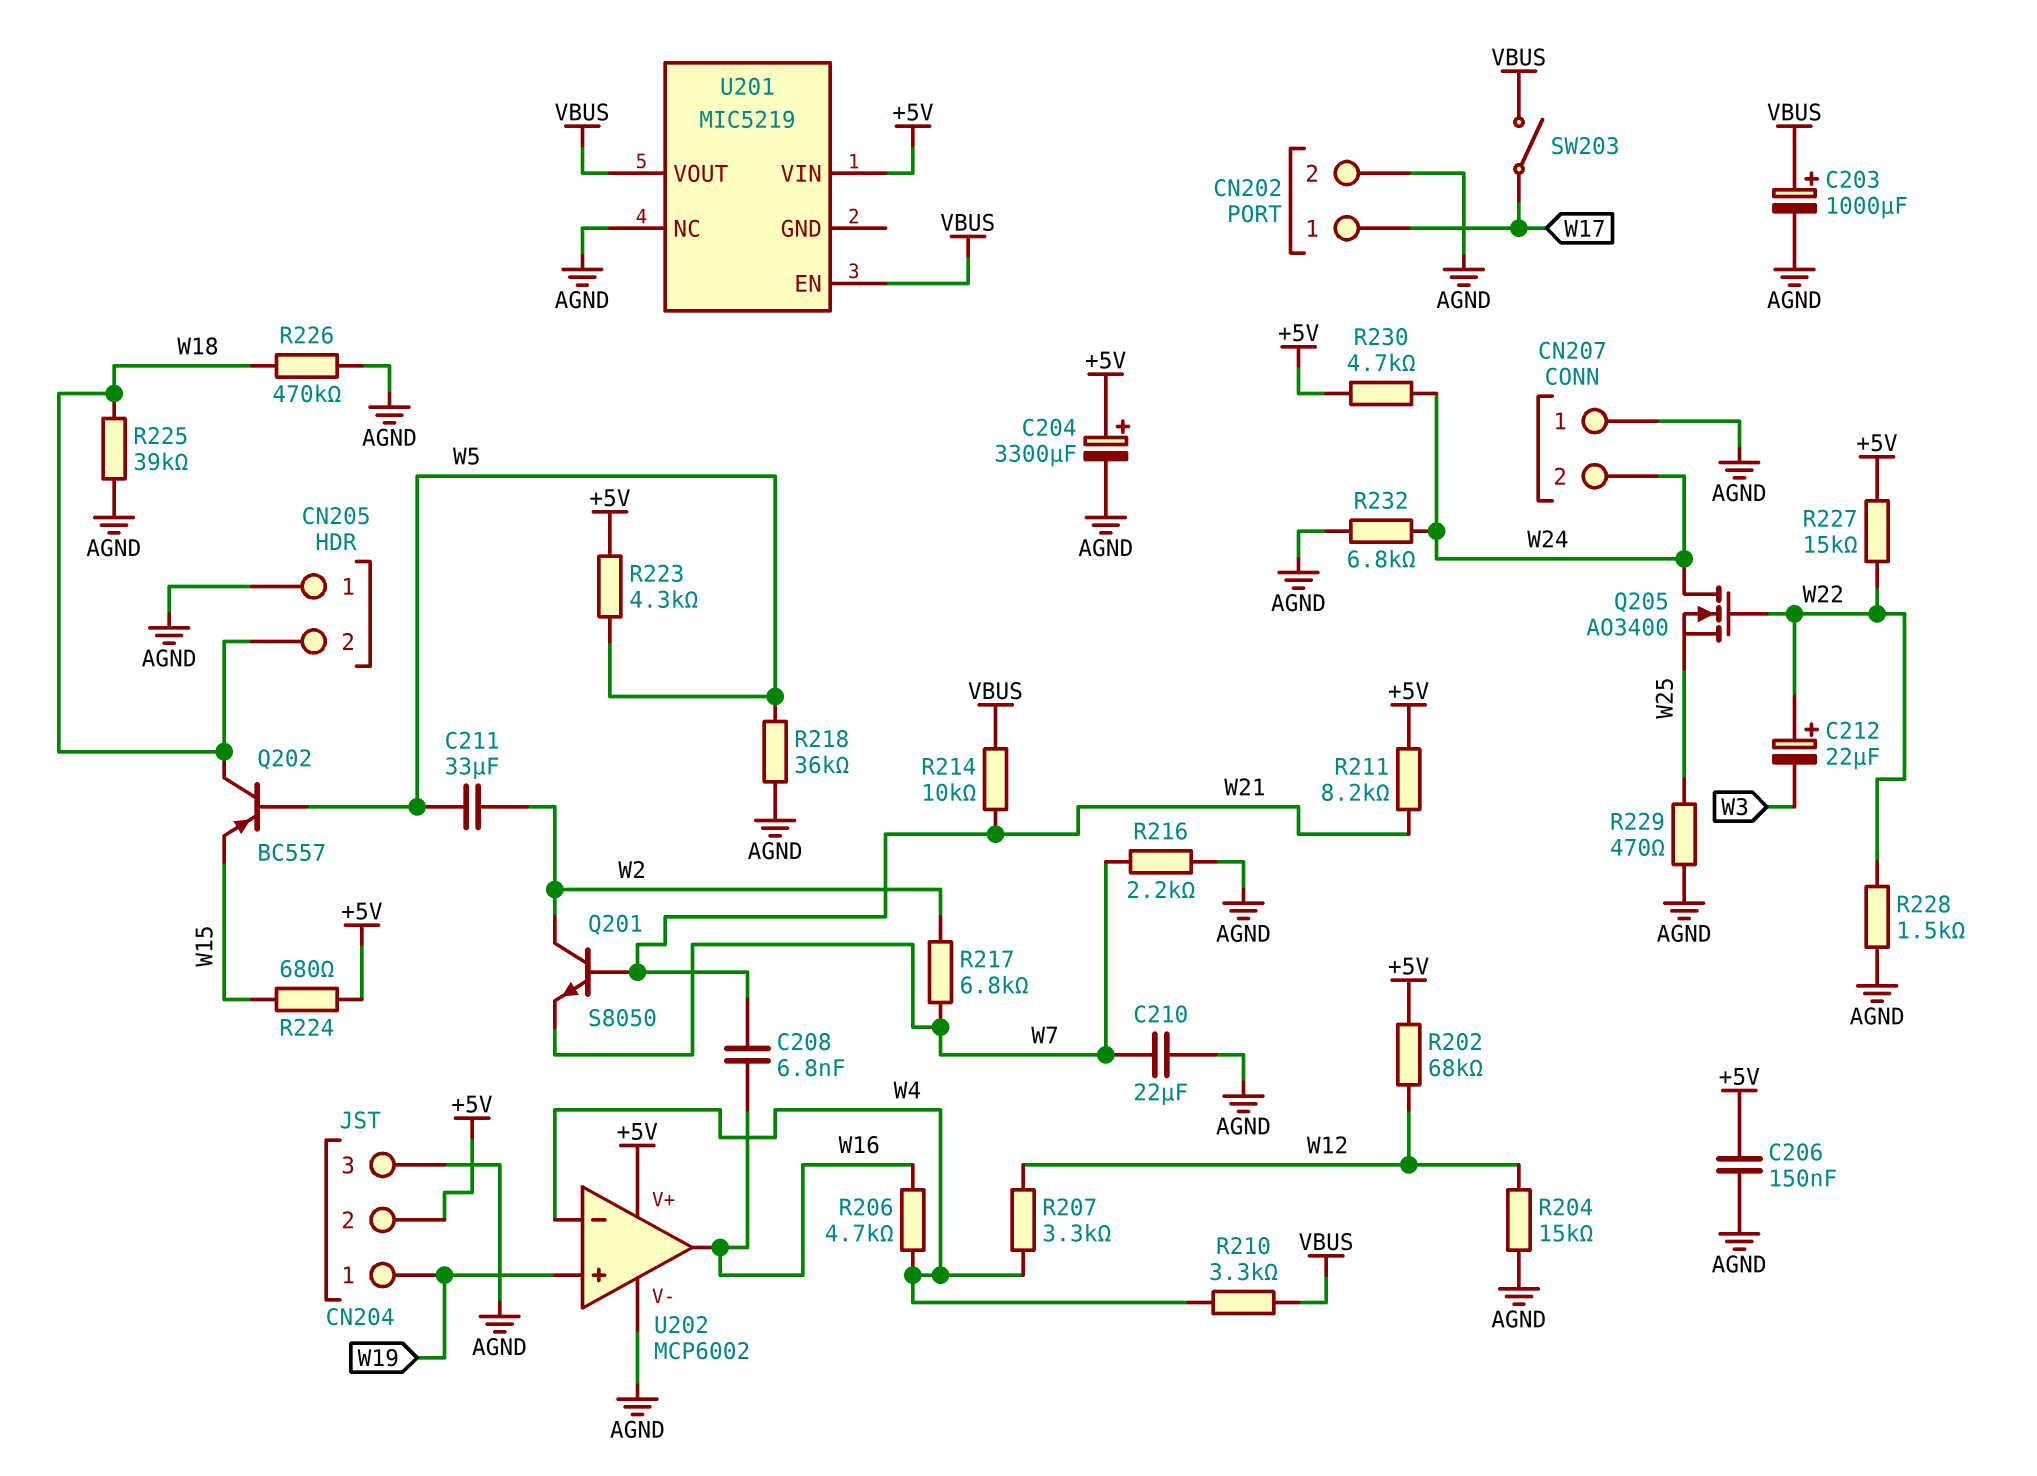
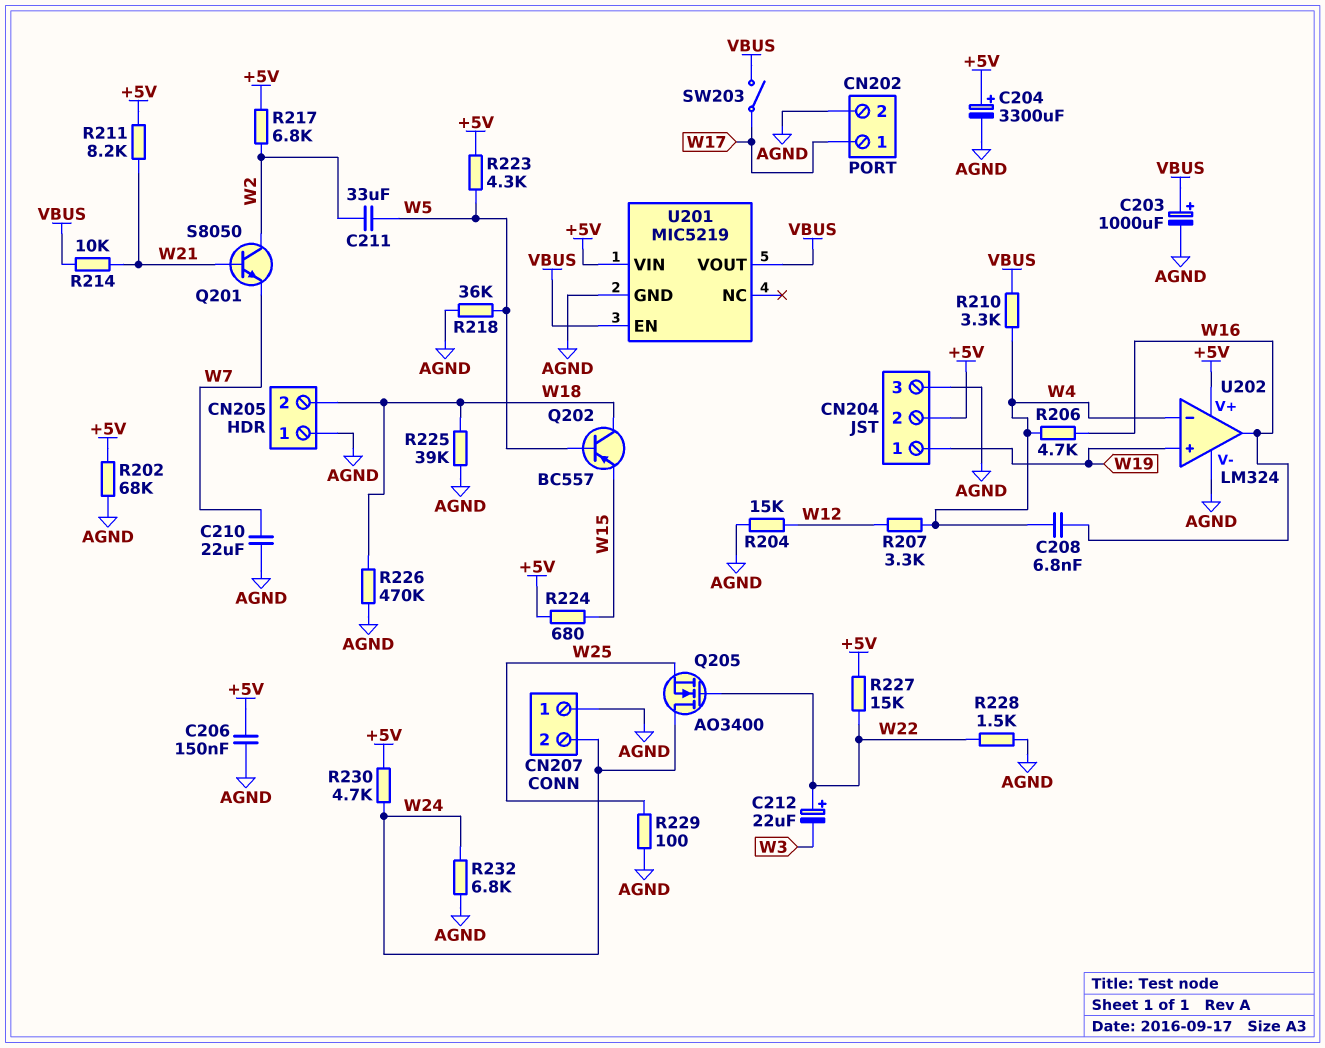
C208: 6.8nF (W16, W21) -> 6.8nF (W4, W16)
R202: 68k (+5V, W12) -> 68k (+5V, AGND)
R216: 2.2k (AGND, W7) -> none
R217: 6.8k (W2, W7) -> 6.8k (+5V, W2)
R229: 470 (AGND, W25) -> 100 (AGND, W25)
U201 pin GND: none -> AGND
U201 pin NC: AGND -> none
U202: MCP6002 -> LM324

